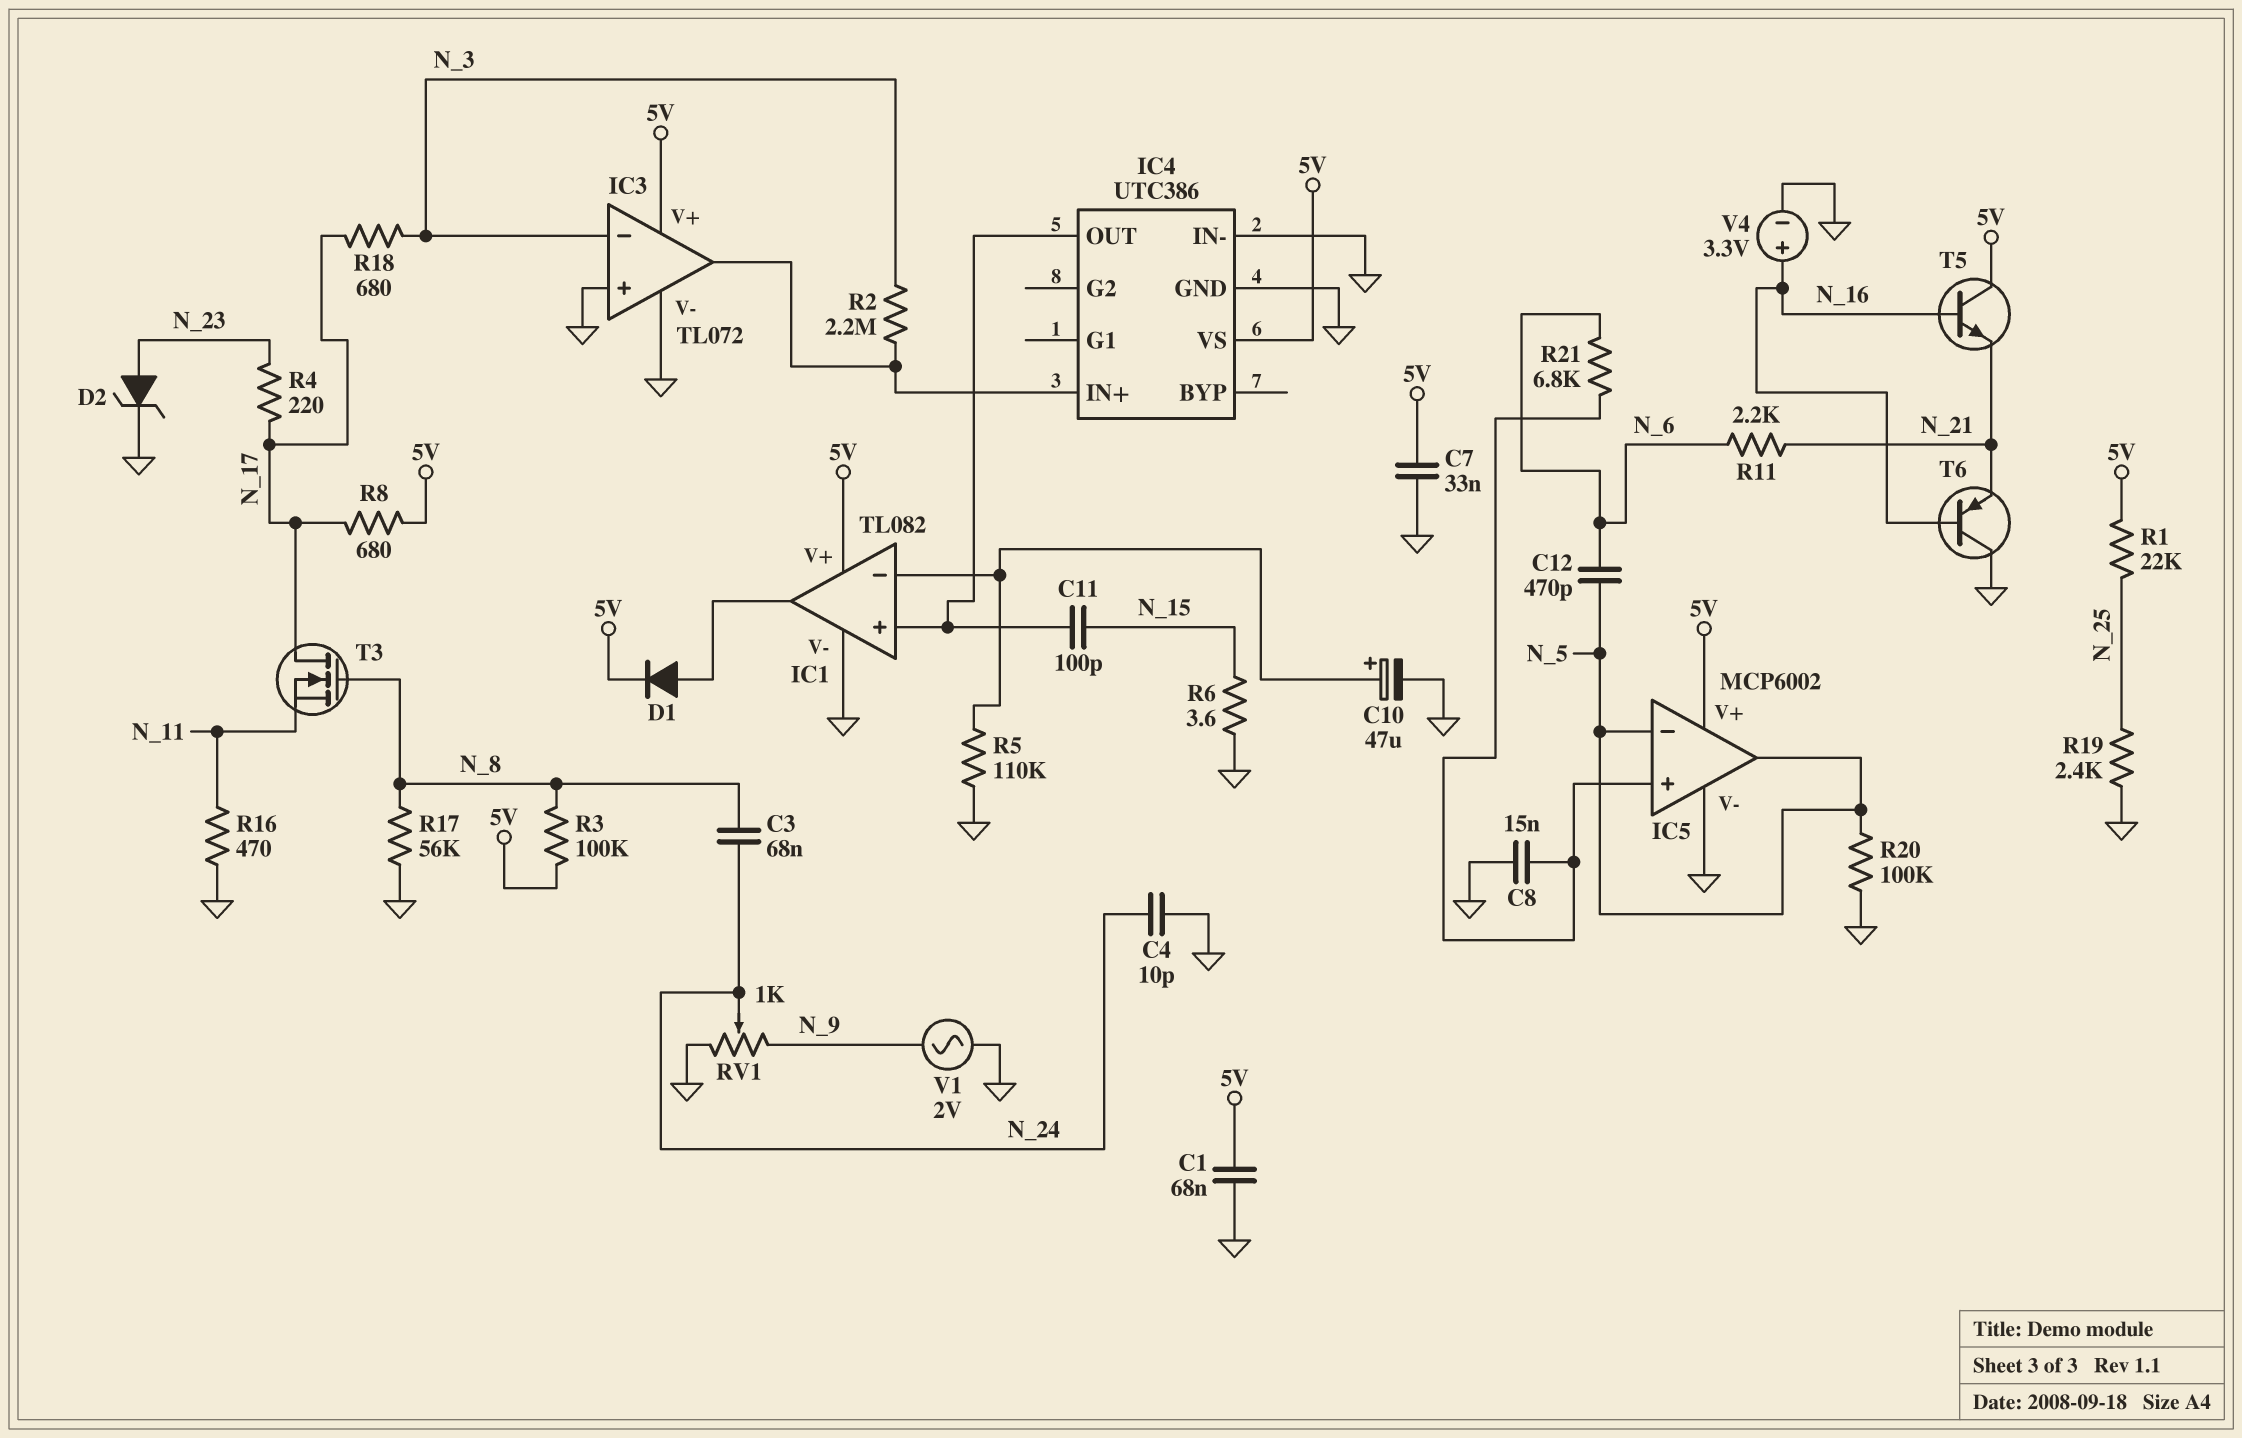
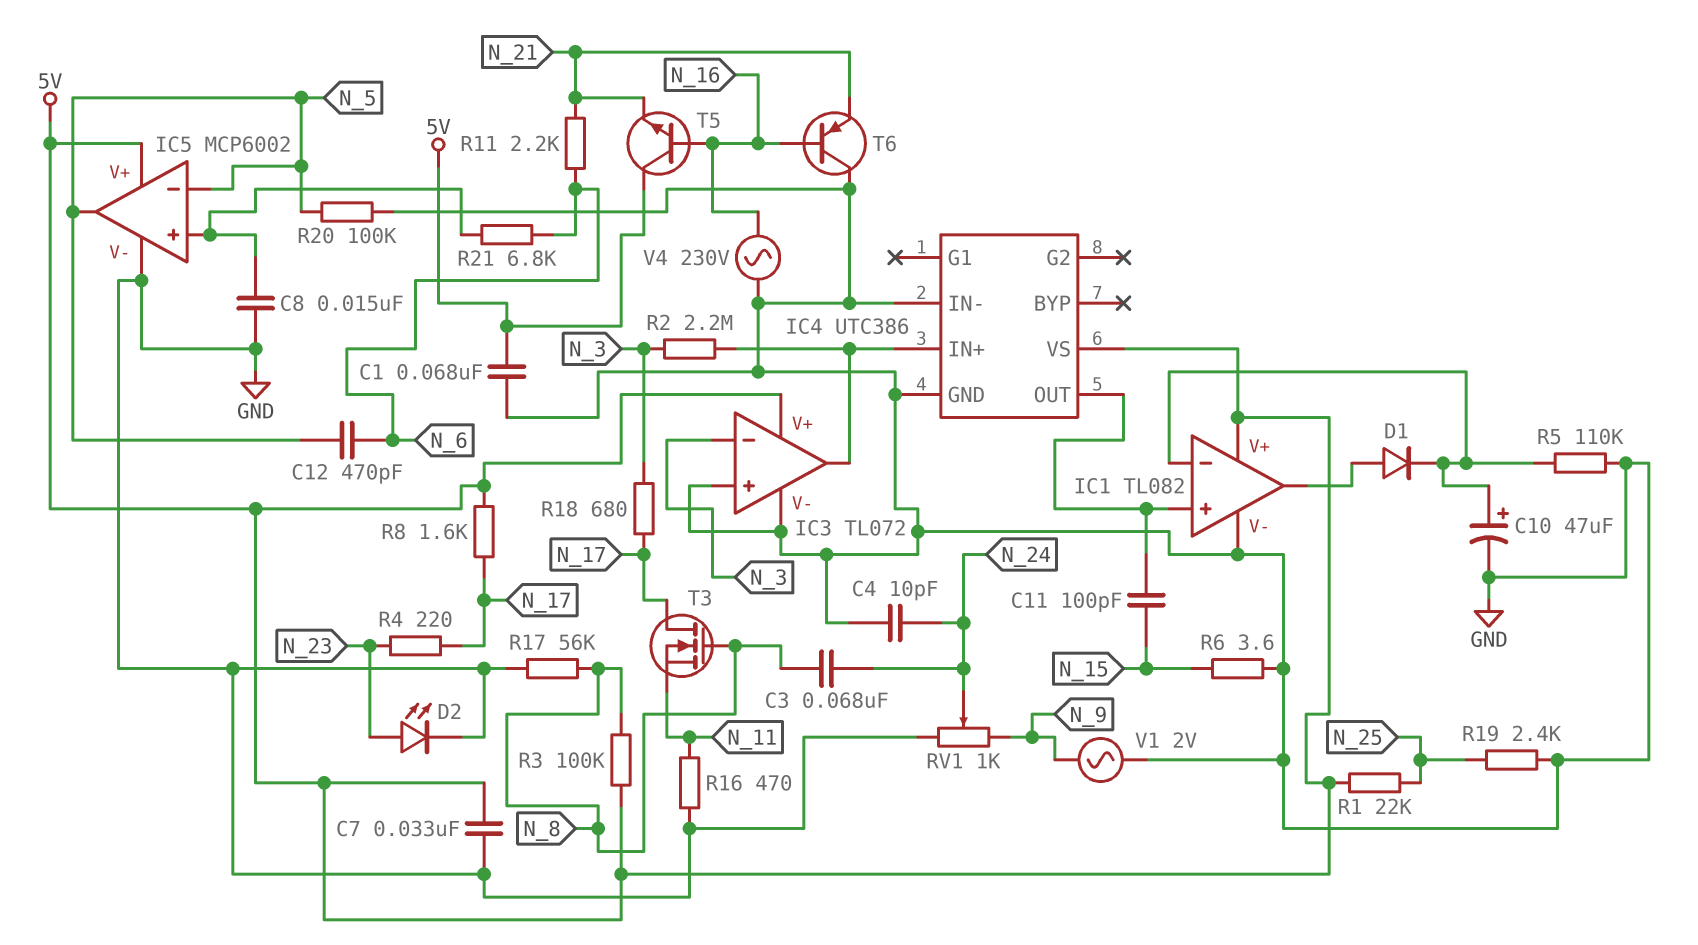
D1: diode (A IC1/out, K 5V) -> diode (A IC1/out, K IC1/in-)
D2: zener (A N_23, K GND) -> LED (A N_23, K GND)
R8: 680 (5V, N_17) -> 1.6k (5V, N_17)
V4: 3.3V (plus N_16, minus GND) -> AC 230V (GND, N_16)

